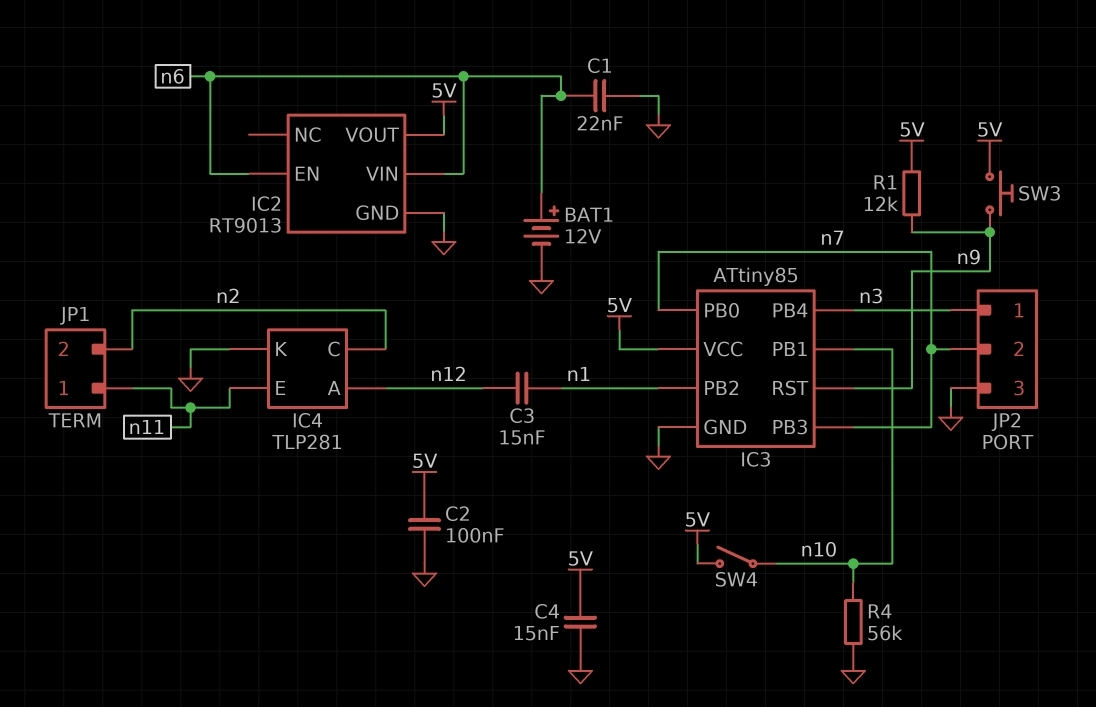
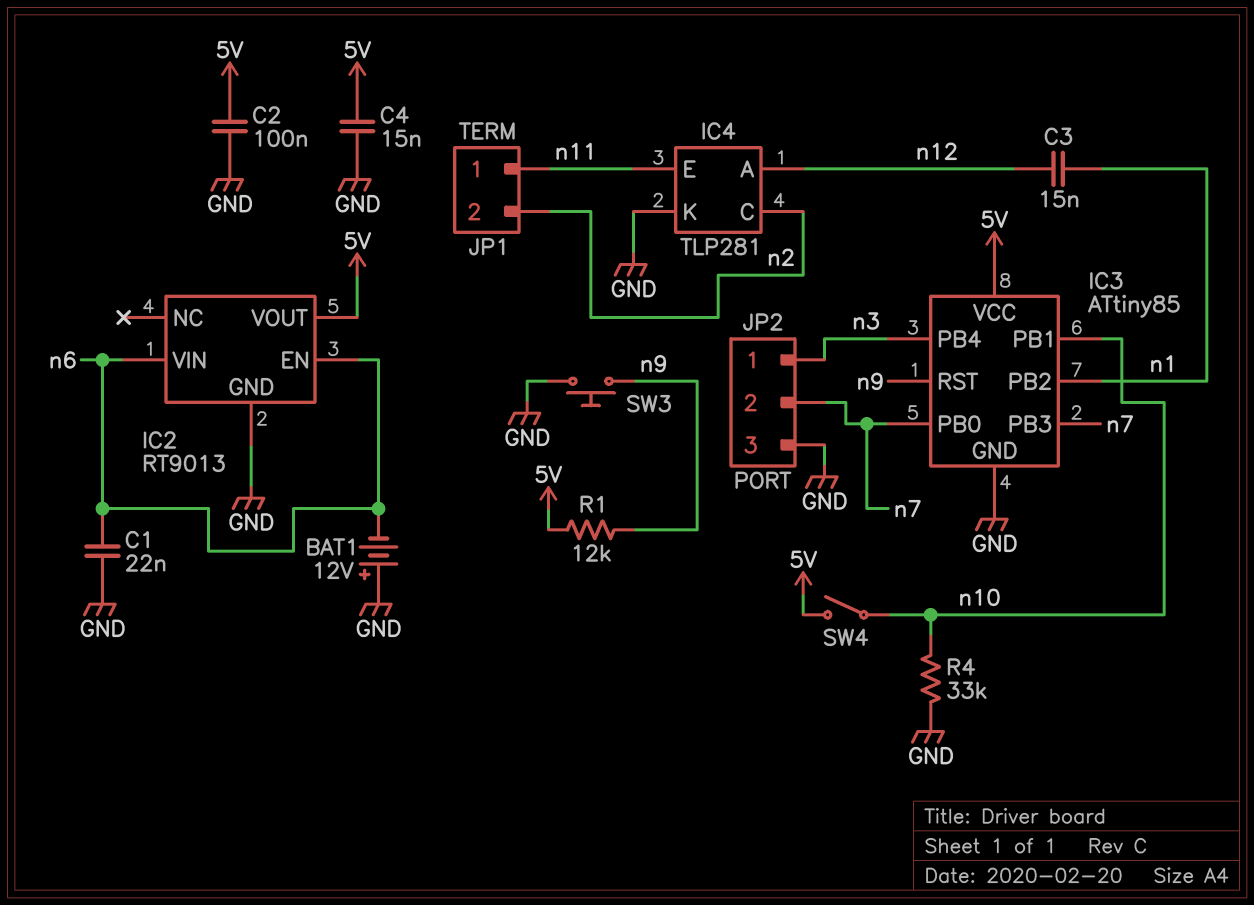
BAT1: 12V (plus n6, minus GND) -> 12V (plus GND, minus n6)
R4: 56k (GND, n10) -> 33k (GND, n10)
SW3: button (5V, n9) -> button (GND, n9)

